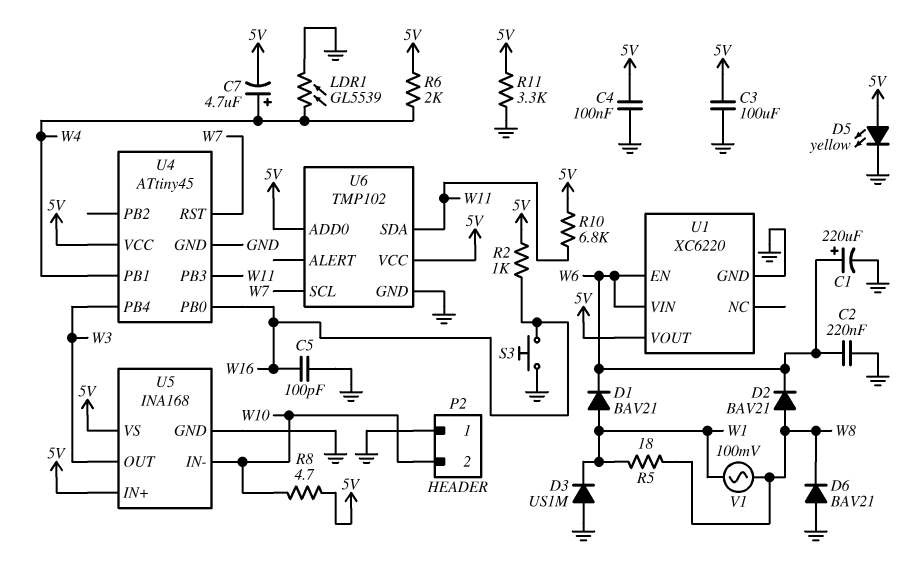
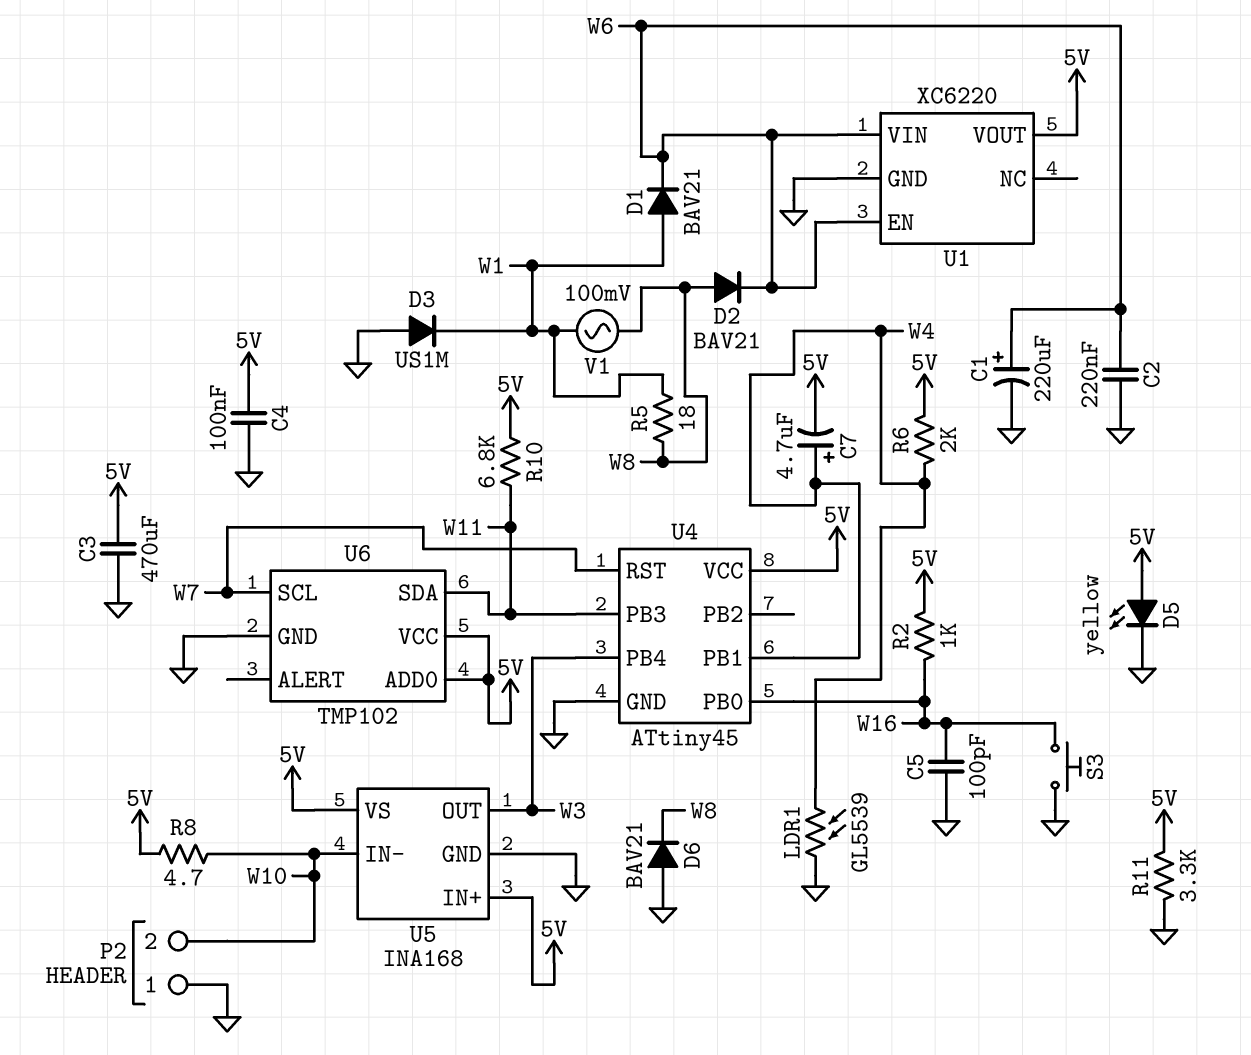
C3: 100uF (5V, GND) -> 470uF (5V, GND)

